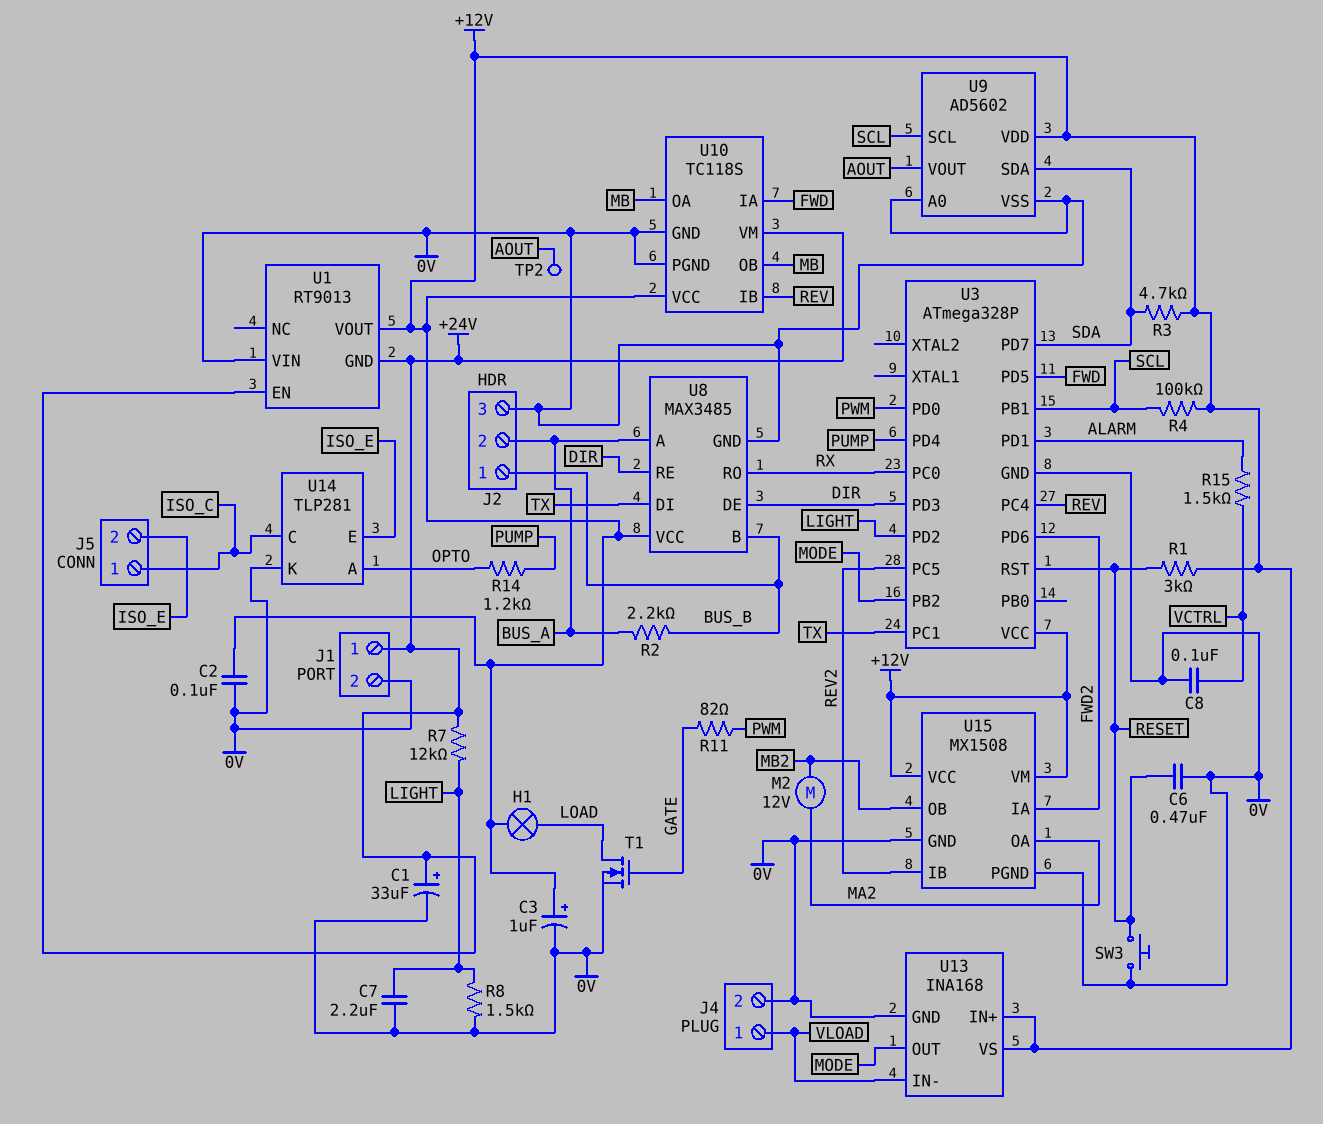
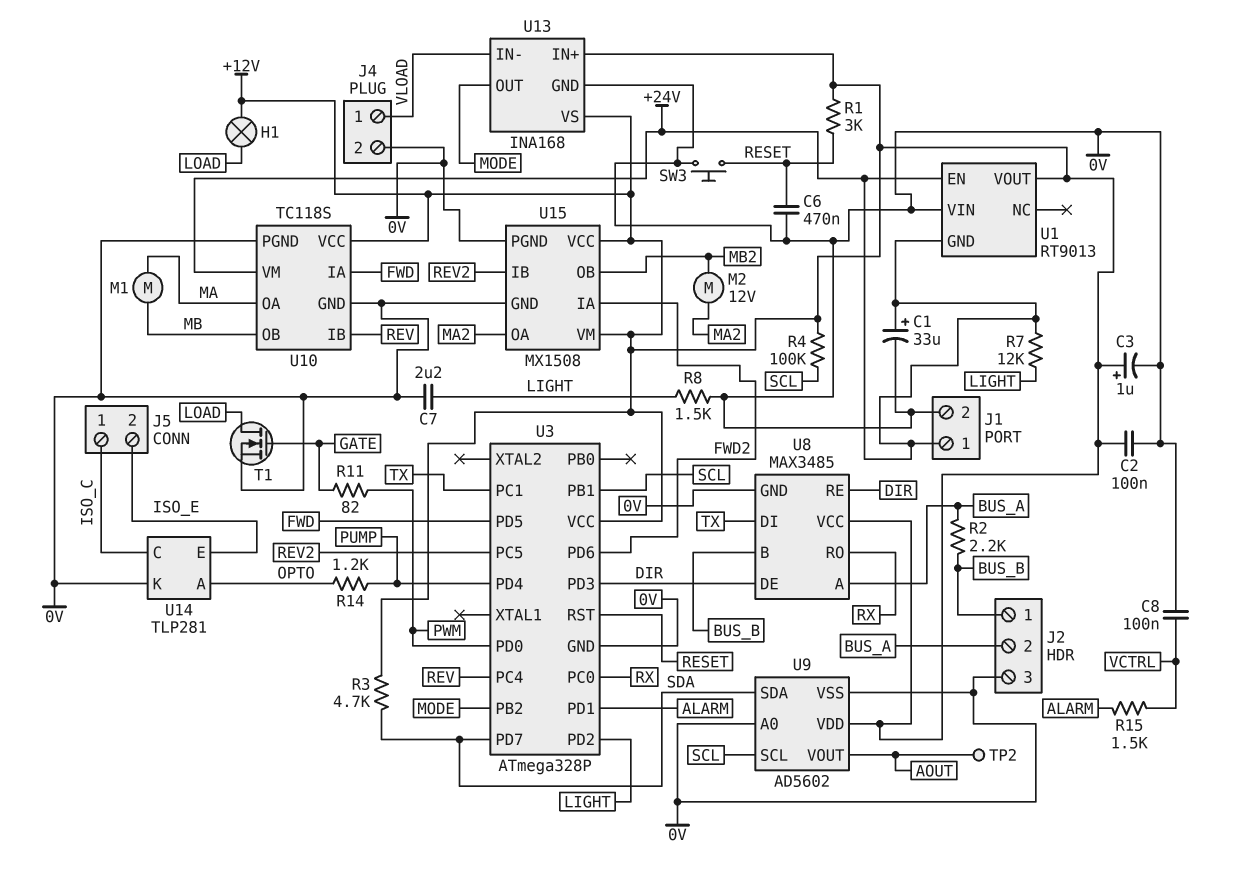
M1: none -> motor (MA, MB)
U10 pin OA: MB -> MA

